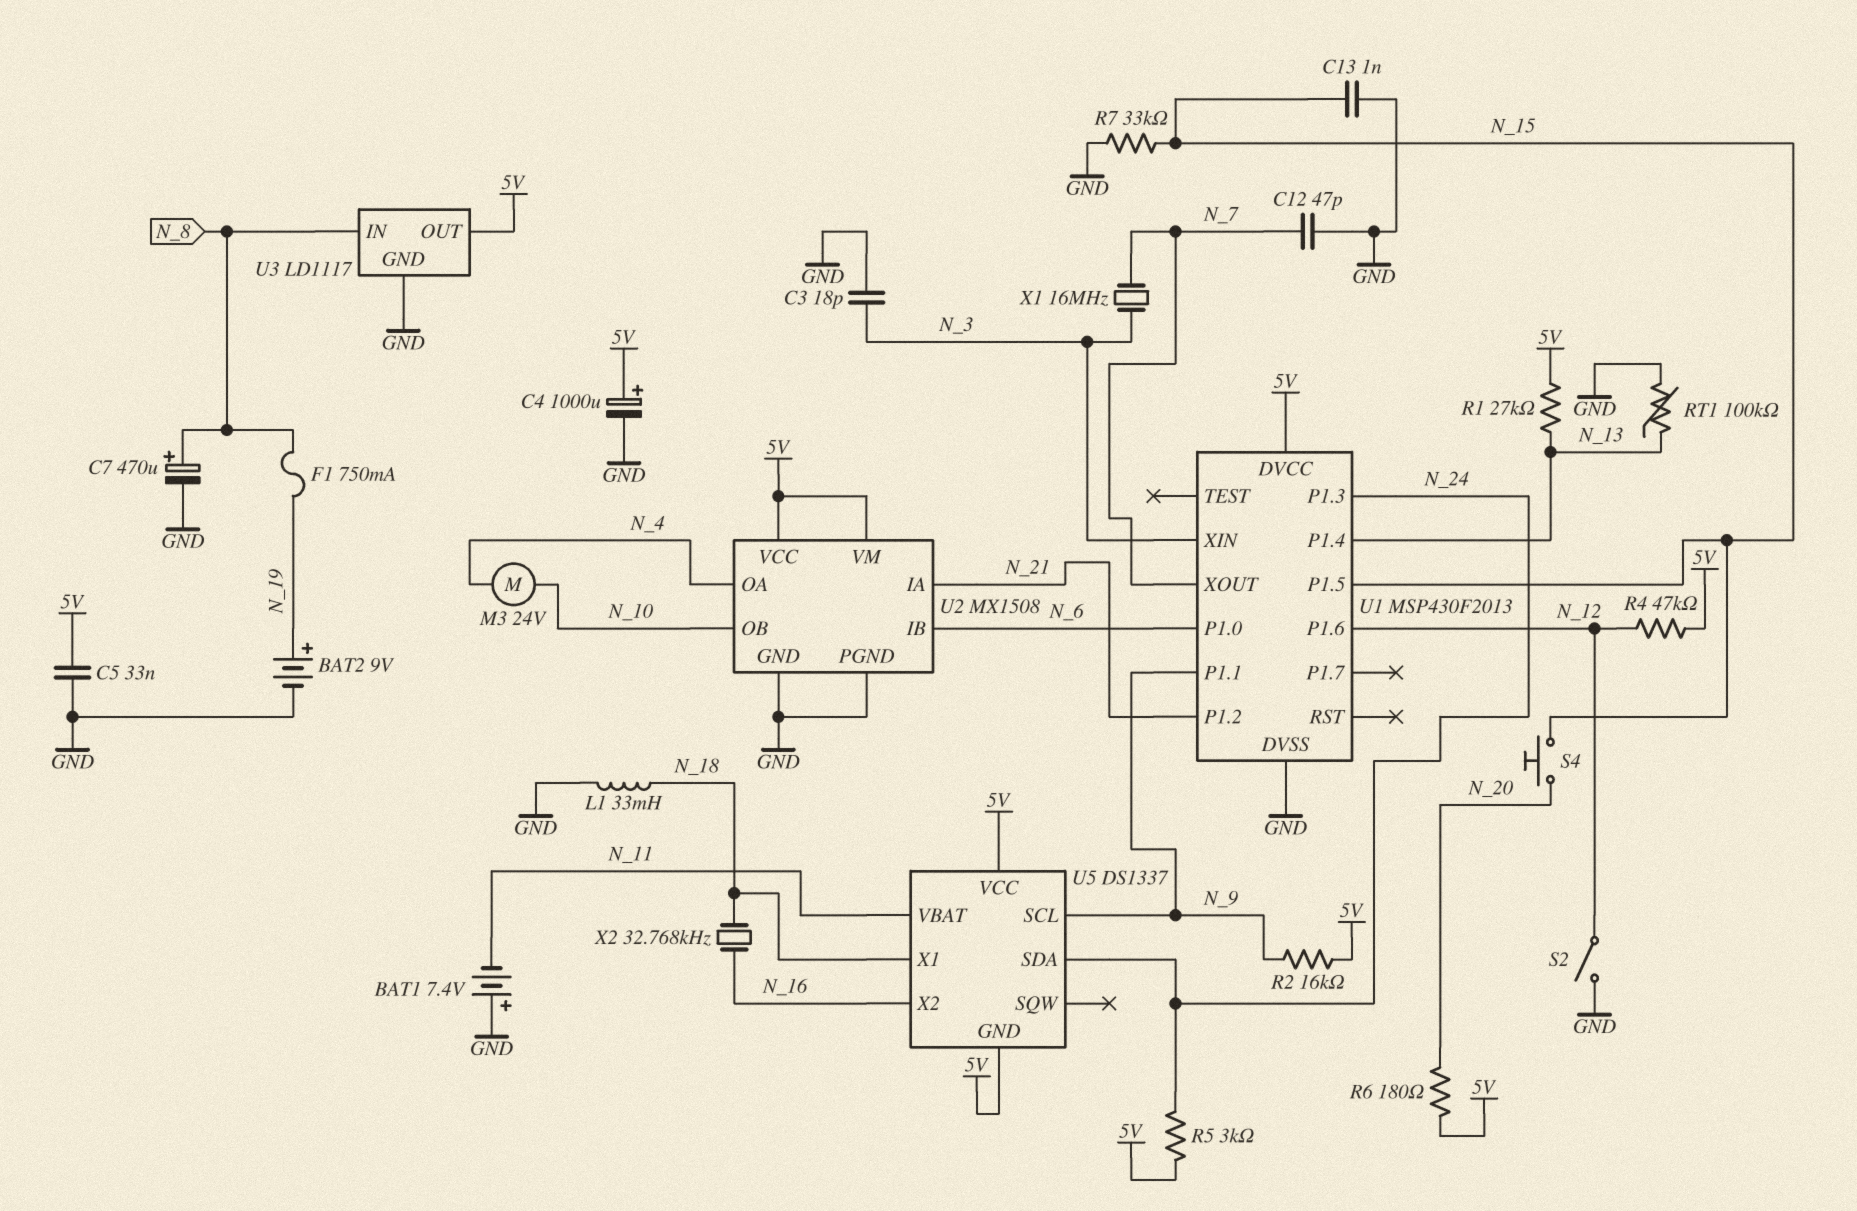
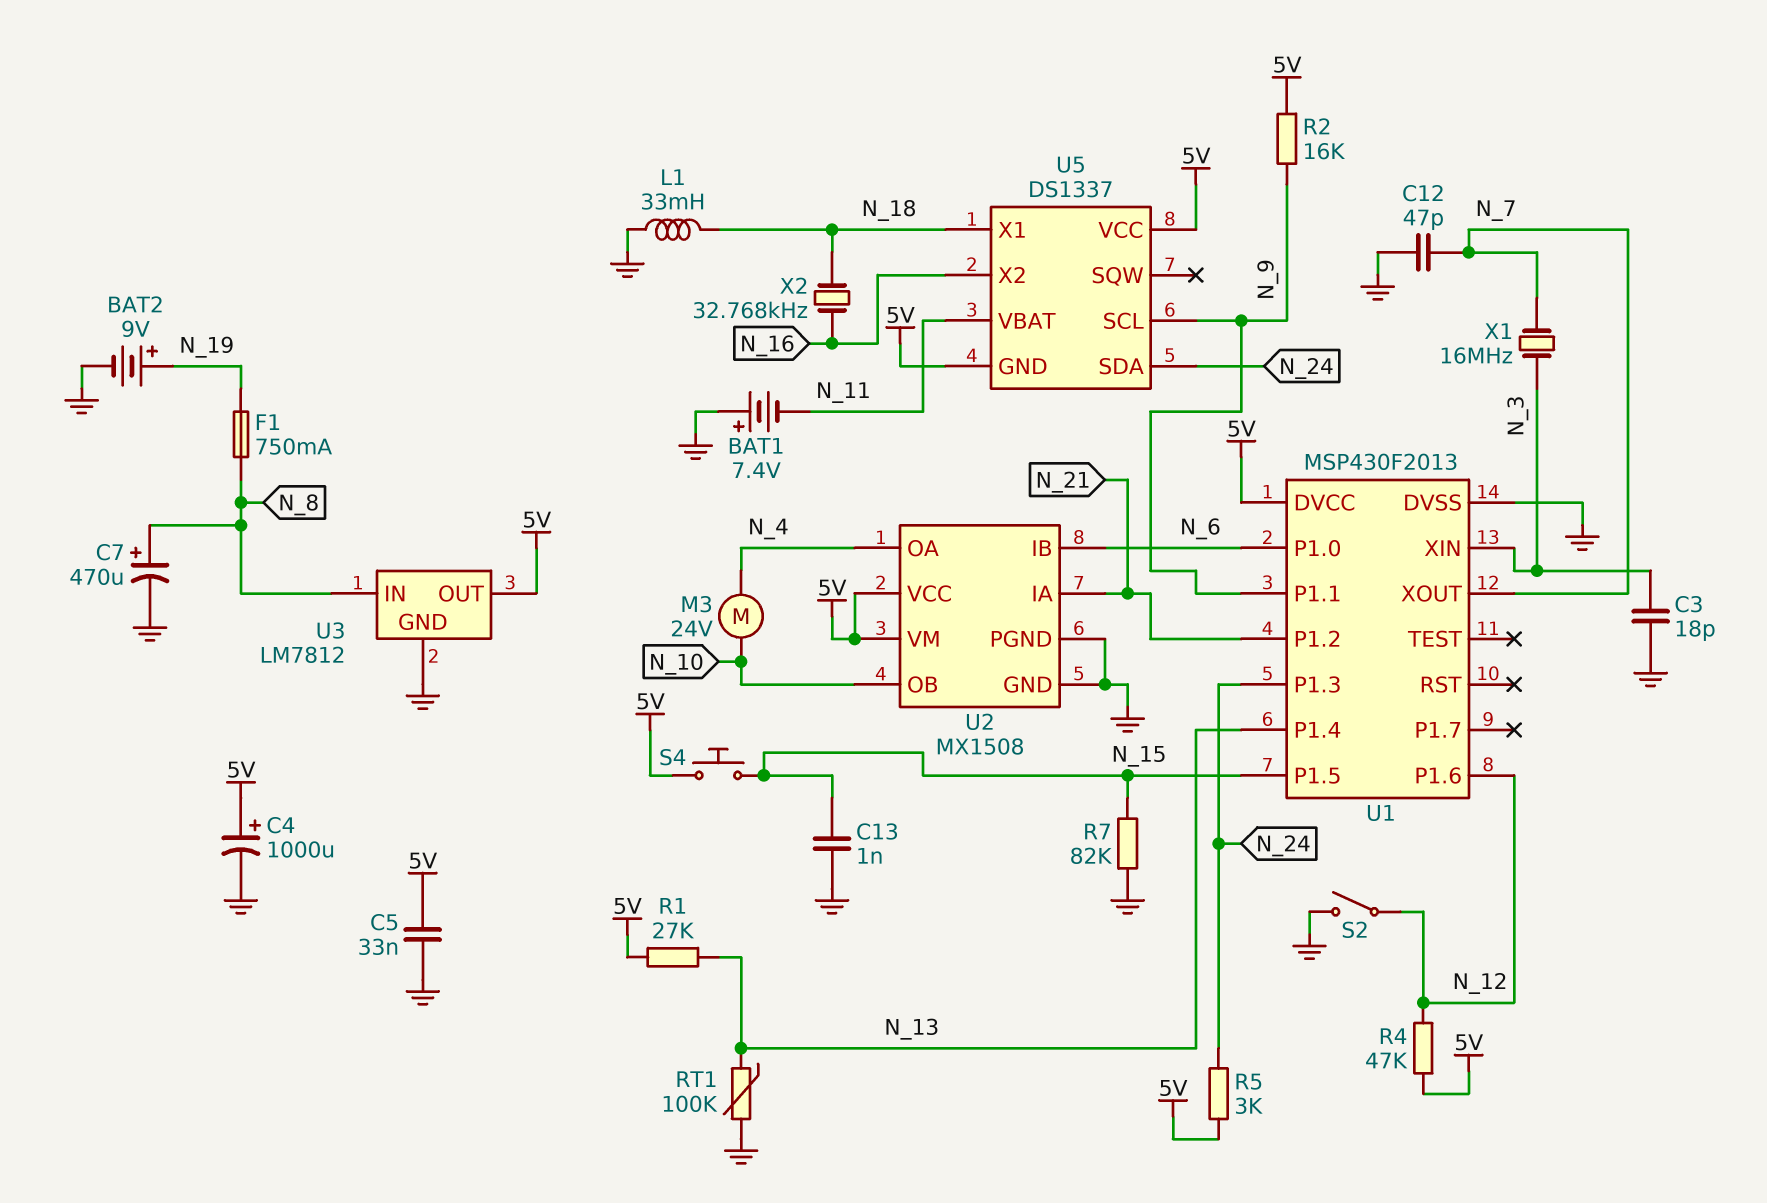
R6: 180 (5V, N_20) -> none
R7: 33k (GND, N_15) -> 82k (GND, N_15)
S4: button (N_15, N_20) -> button (5V, N_15)
U3: LD1117 -> LM7812

